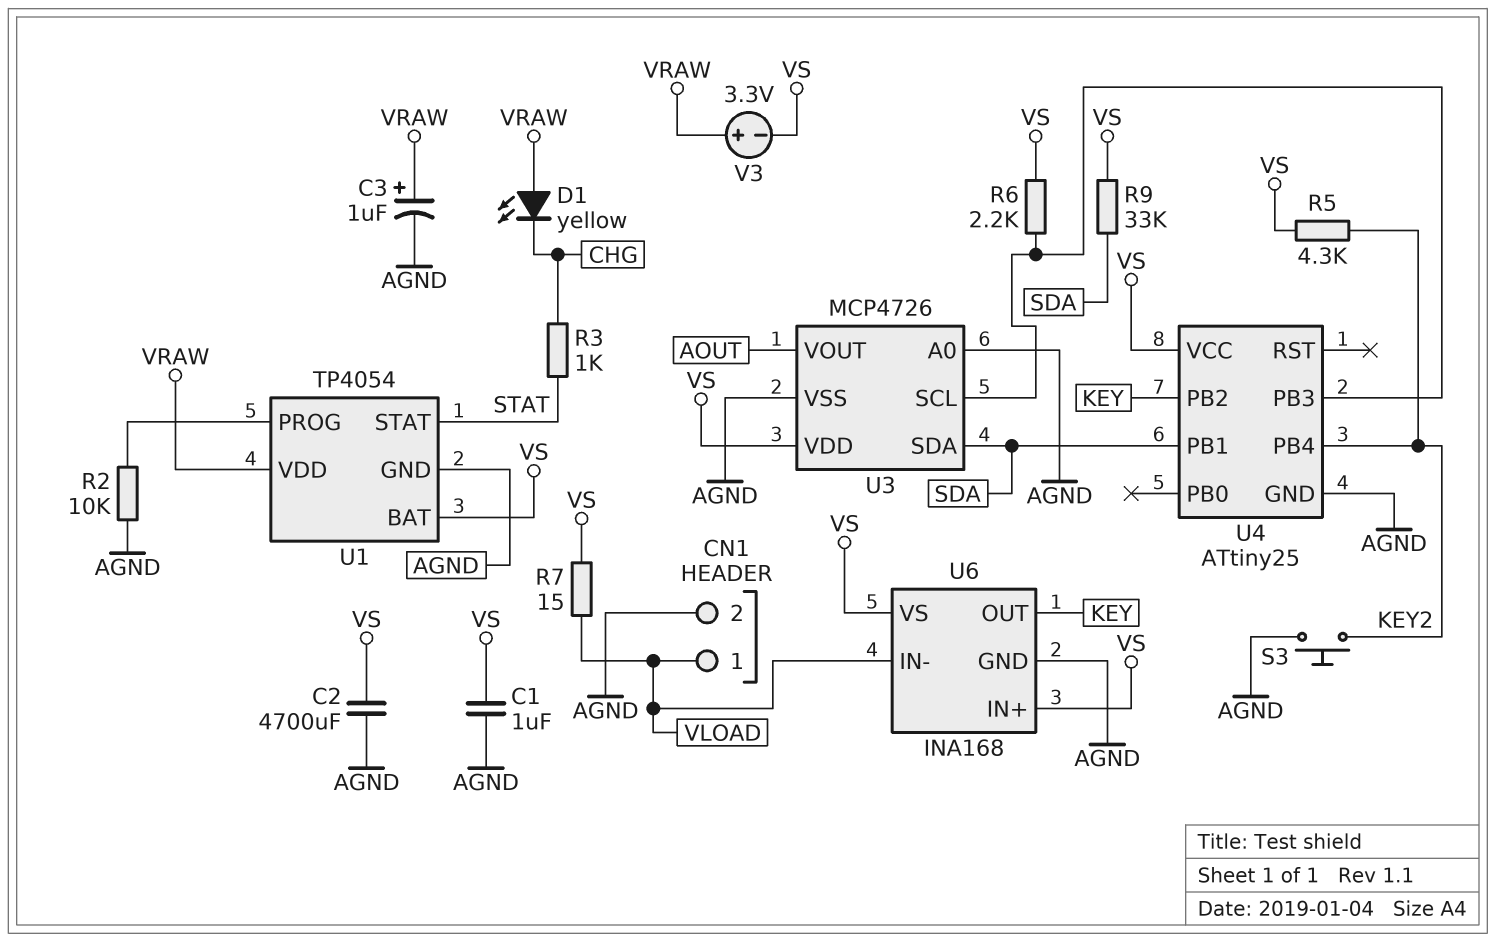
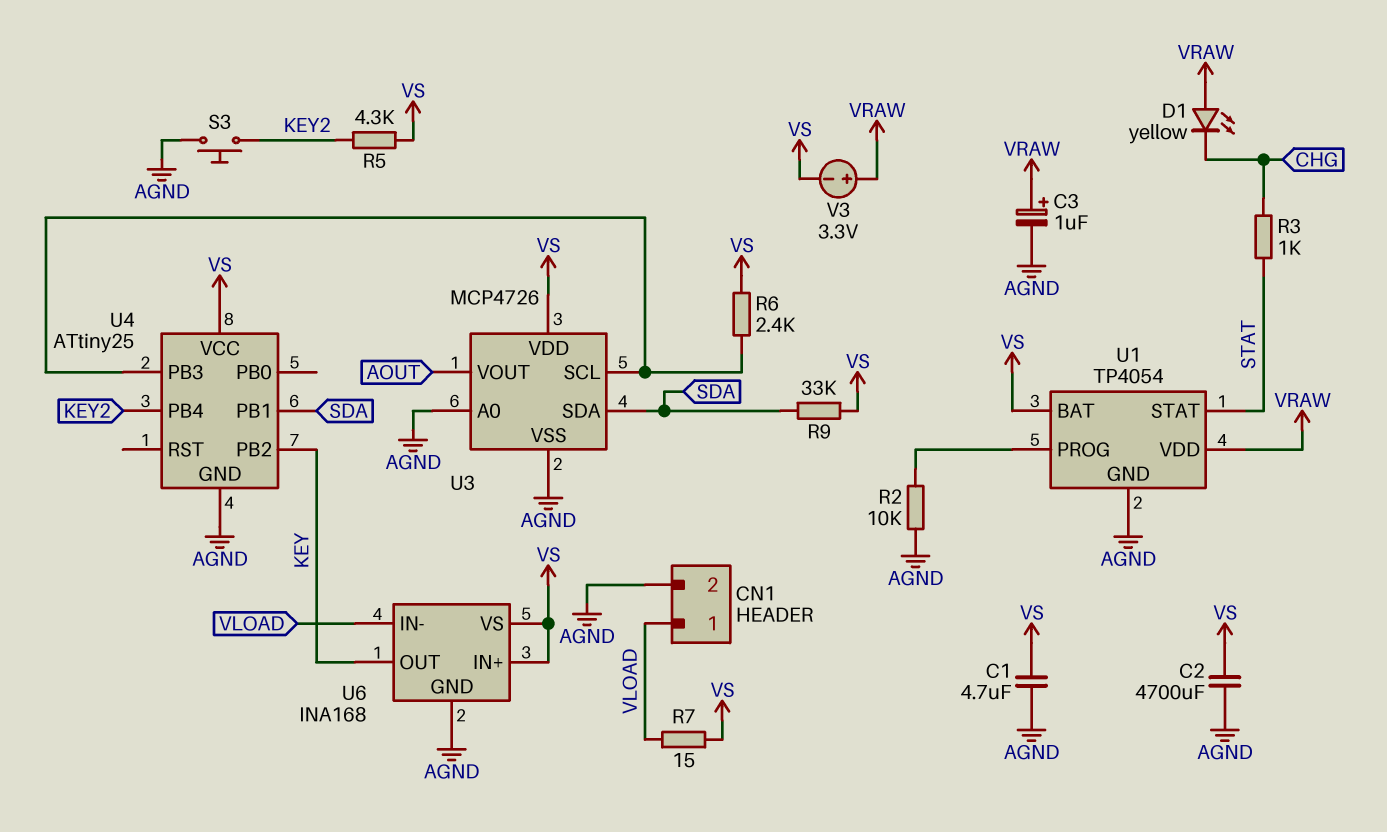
C1: 1uF (AGND, VS) -> 4.7uF (AGND, VS)
R6: 2.2k (U3/SCL, VS) -> 2.4k (U3/SCL, VS)

